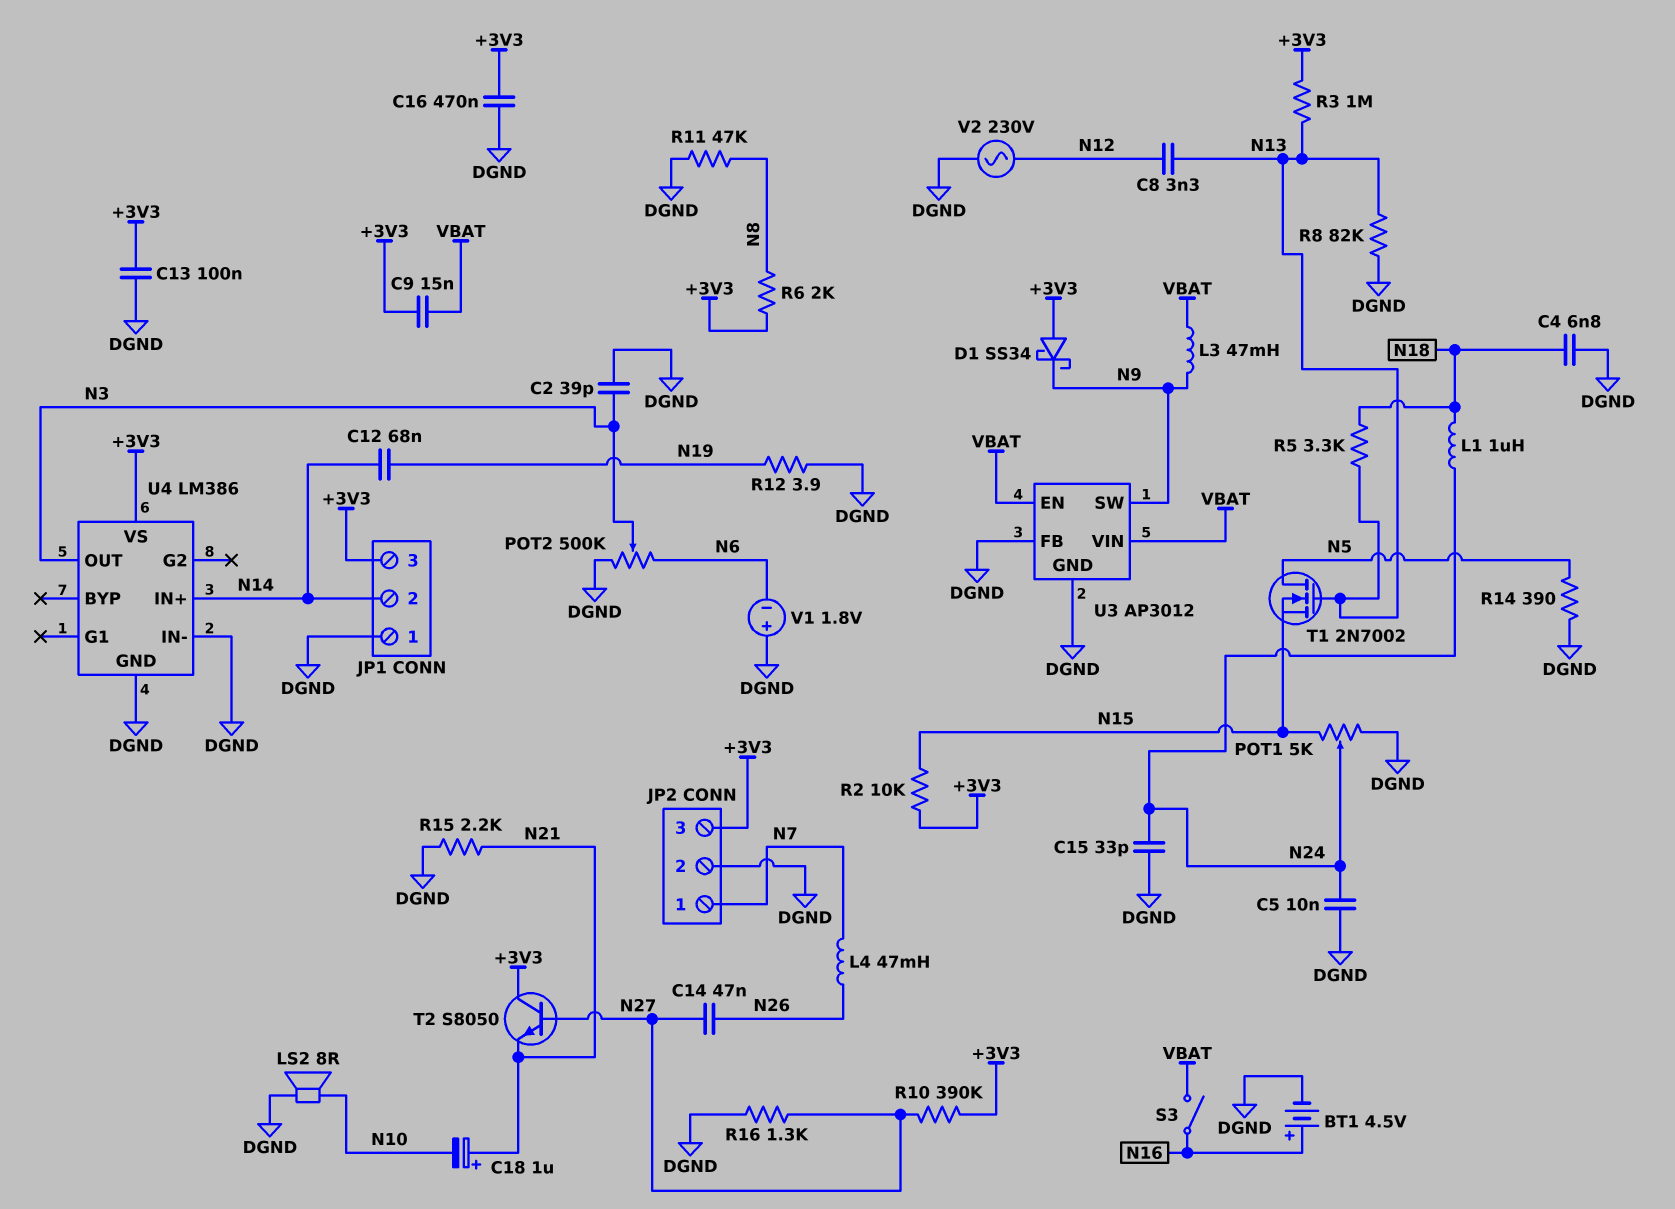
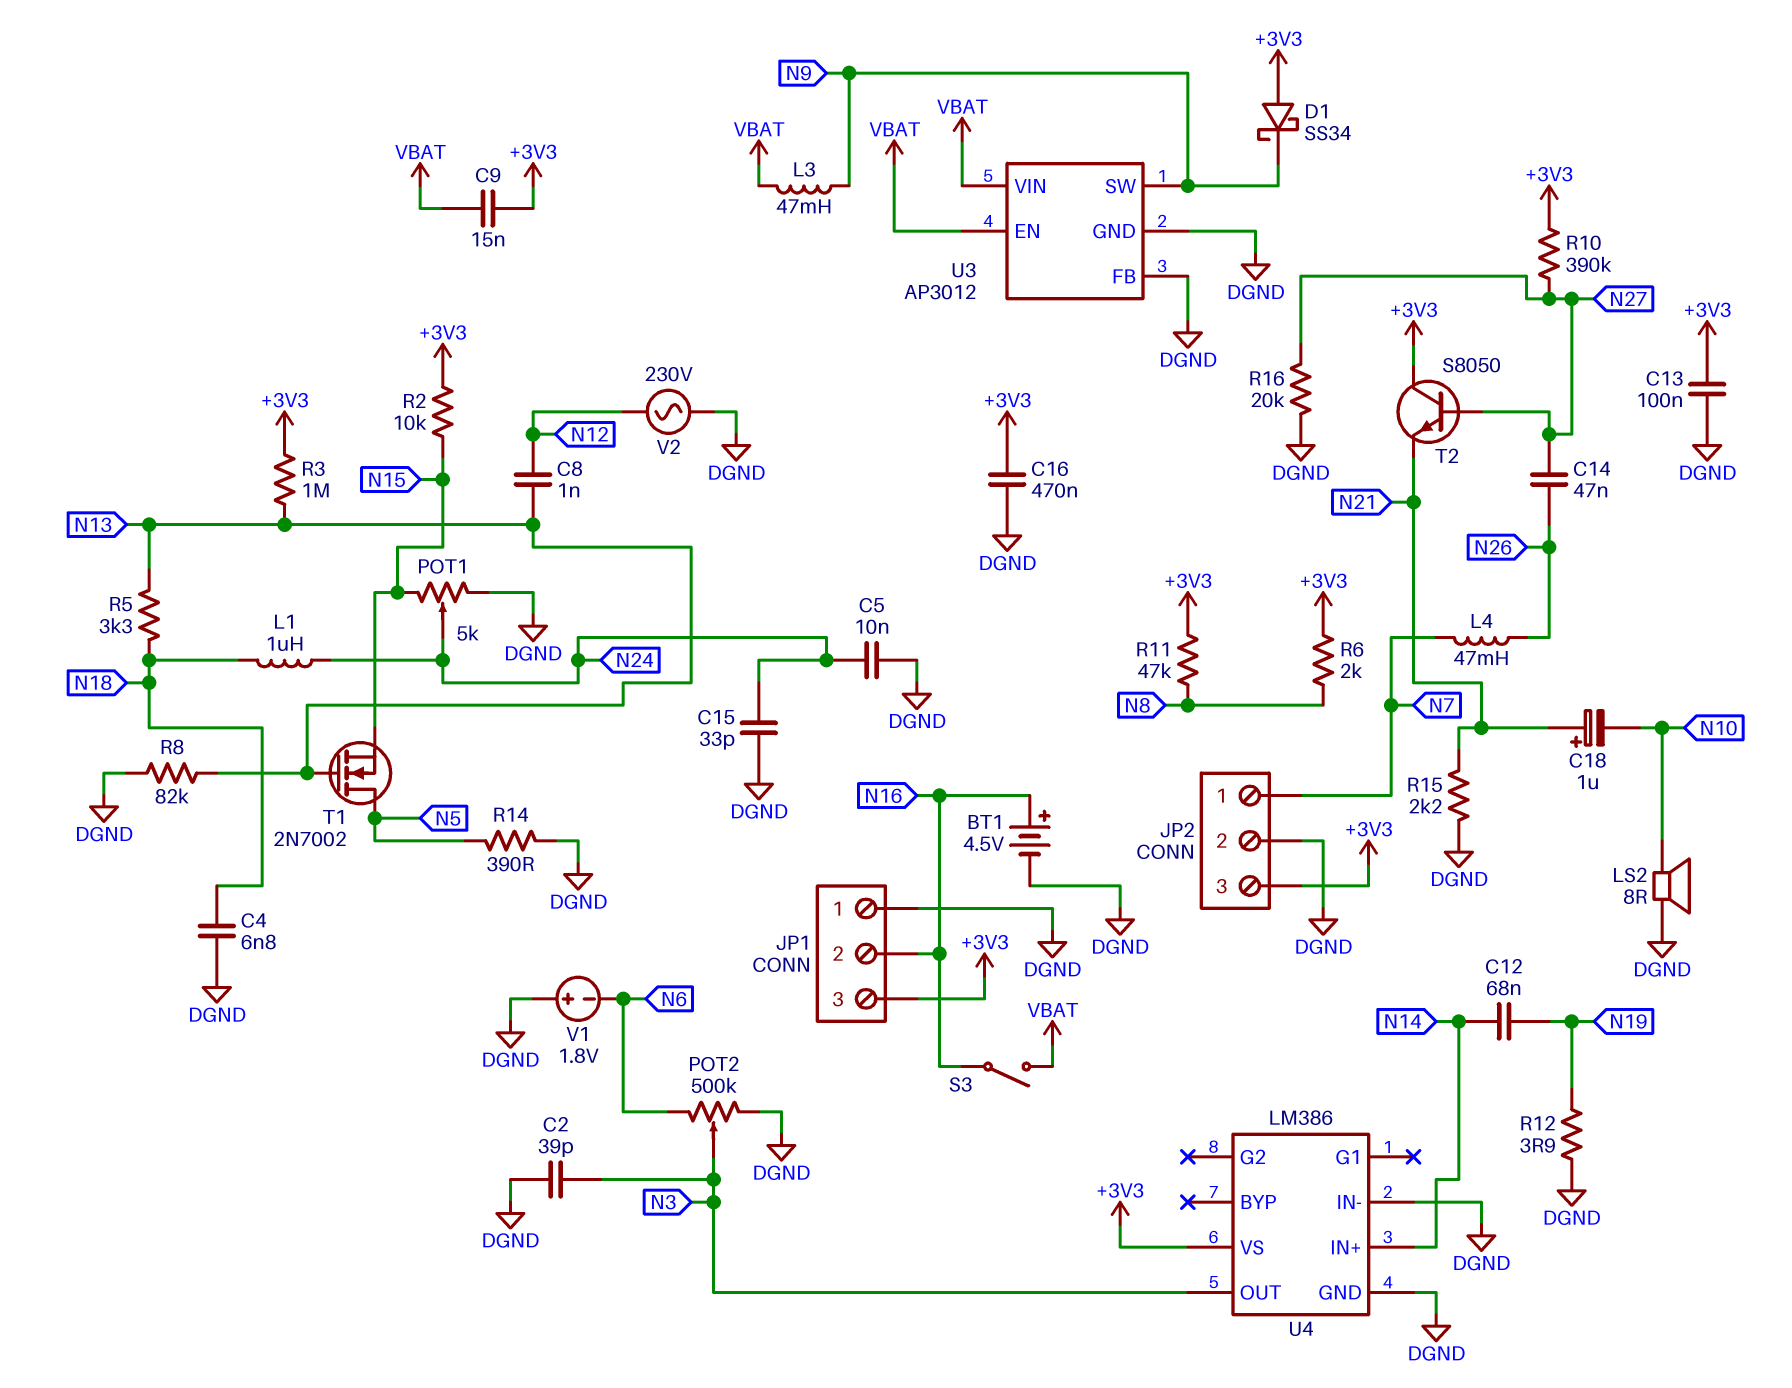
C8: 3.3nF (N12, N13) -> 1nF (N12, N13)
JP1 pin 2: N14 -> N16
R11: 47k (DGND, N8) -> 47k (+3V3, N8)
R16: 1.3k (DGND, N27) -> 20k (DGND, N27)

